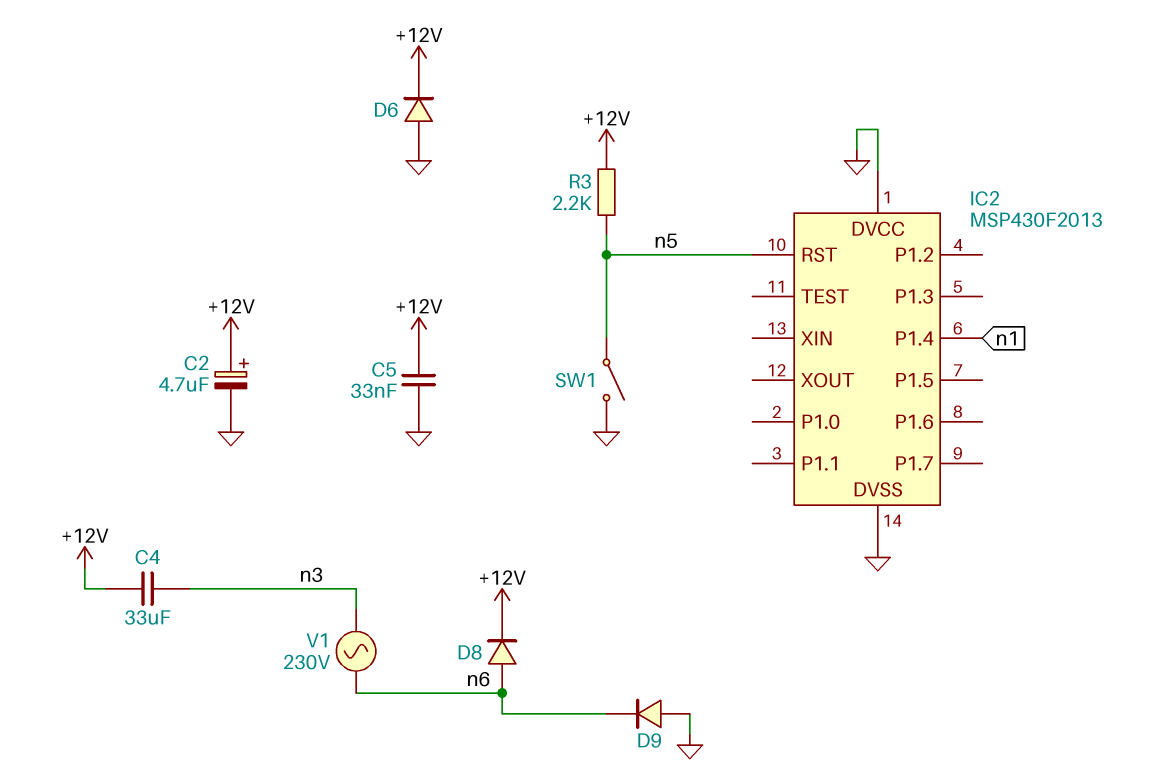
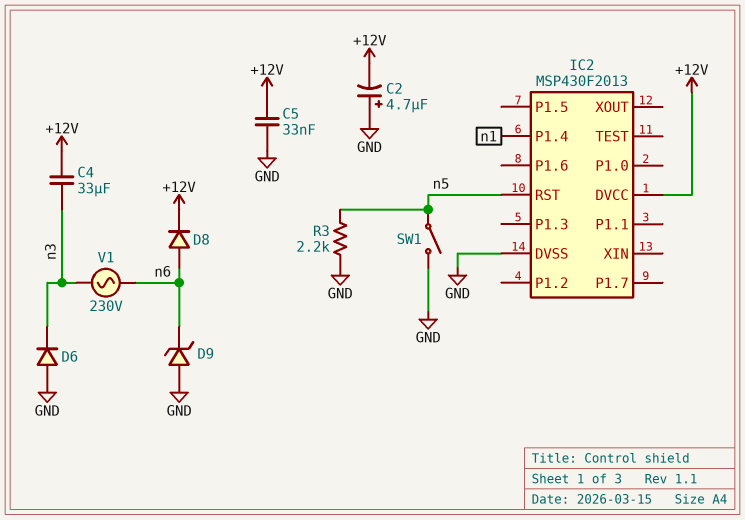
C2: 4.7uF (plus +12V, minus GND) -> 4.7uF (plus GND, minus +12V)
D6: diode (A GND, K +12V) -> diode (A GND, K n3)
D9: diode (A GND, K n6) -> zener (A GND, K n6)
IC2 pin DVCC: GND -> +12V
R3: 2.2k (+12V, n5) -> 2.2k (GND, n5)

